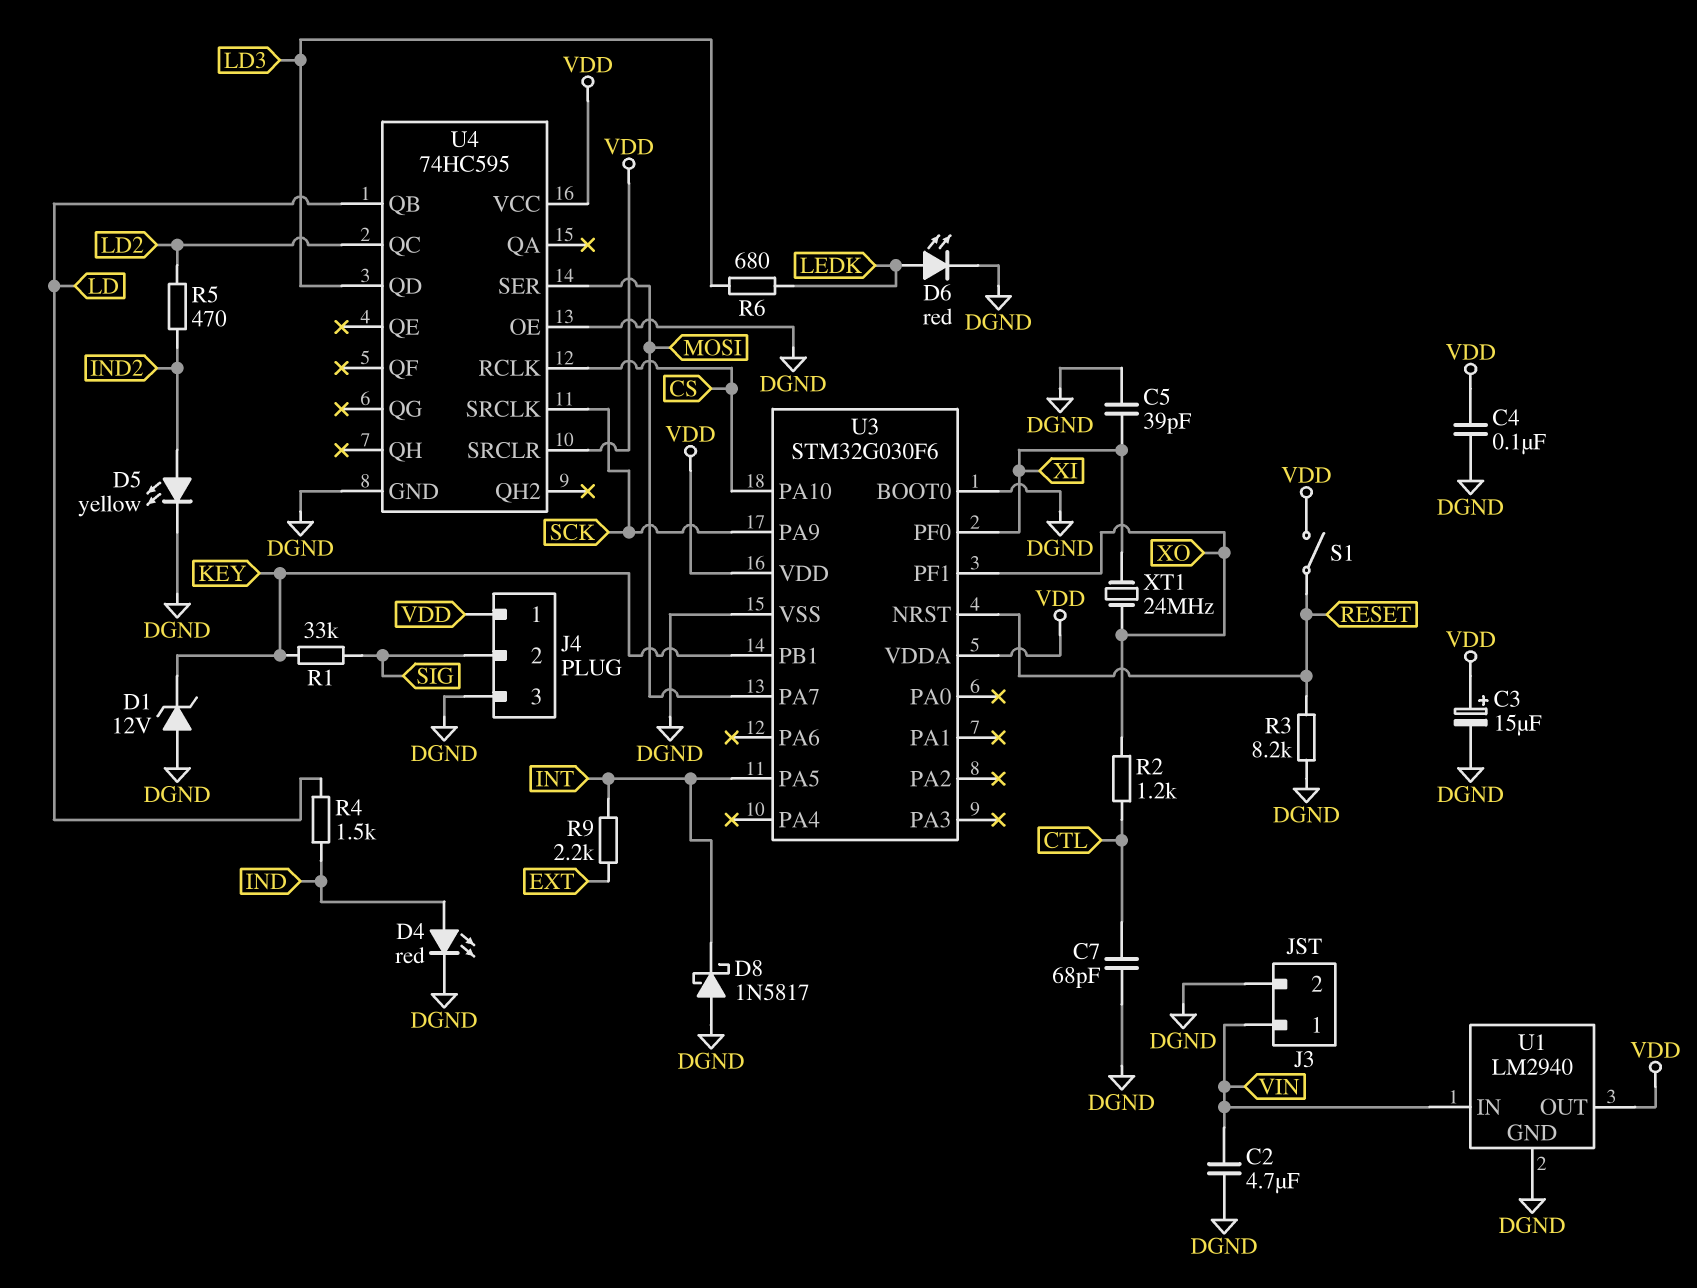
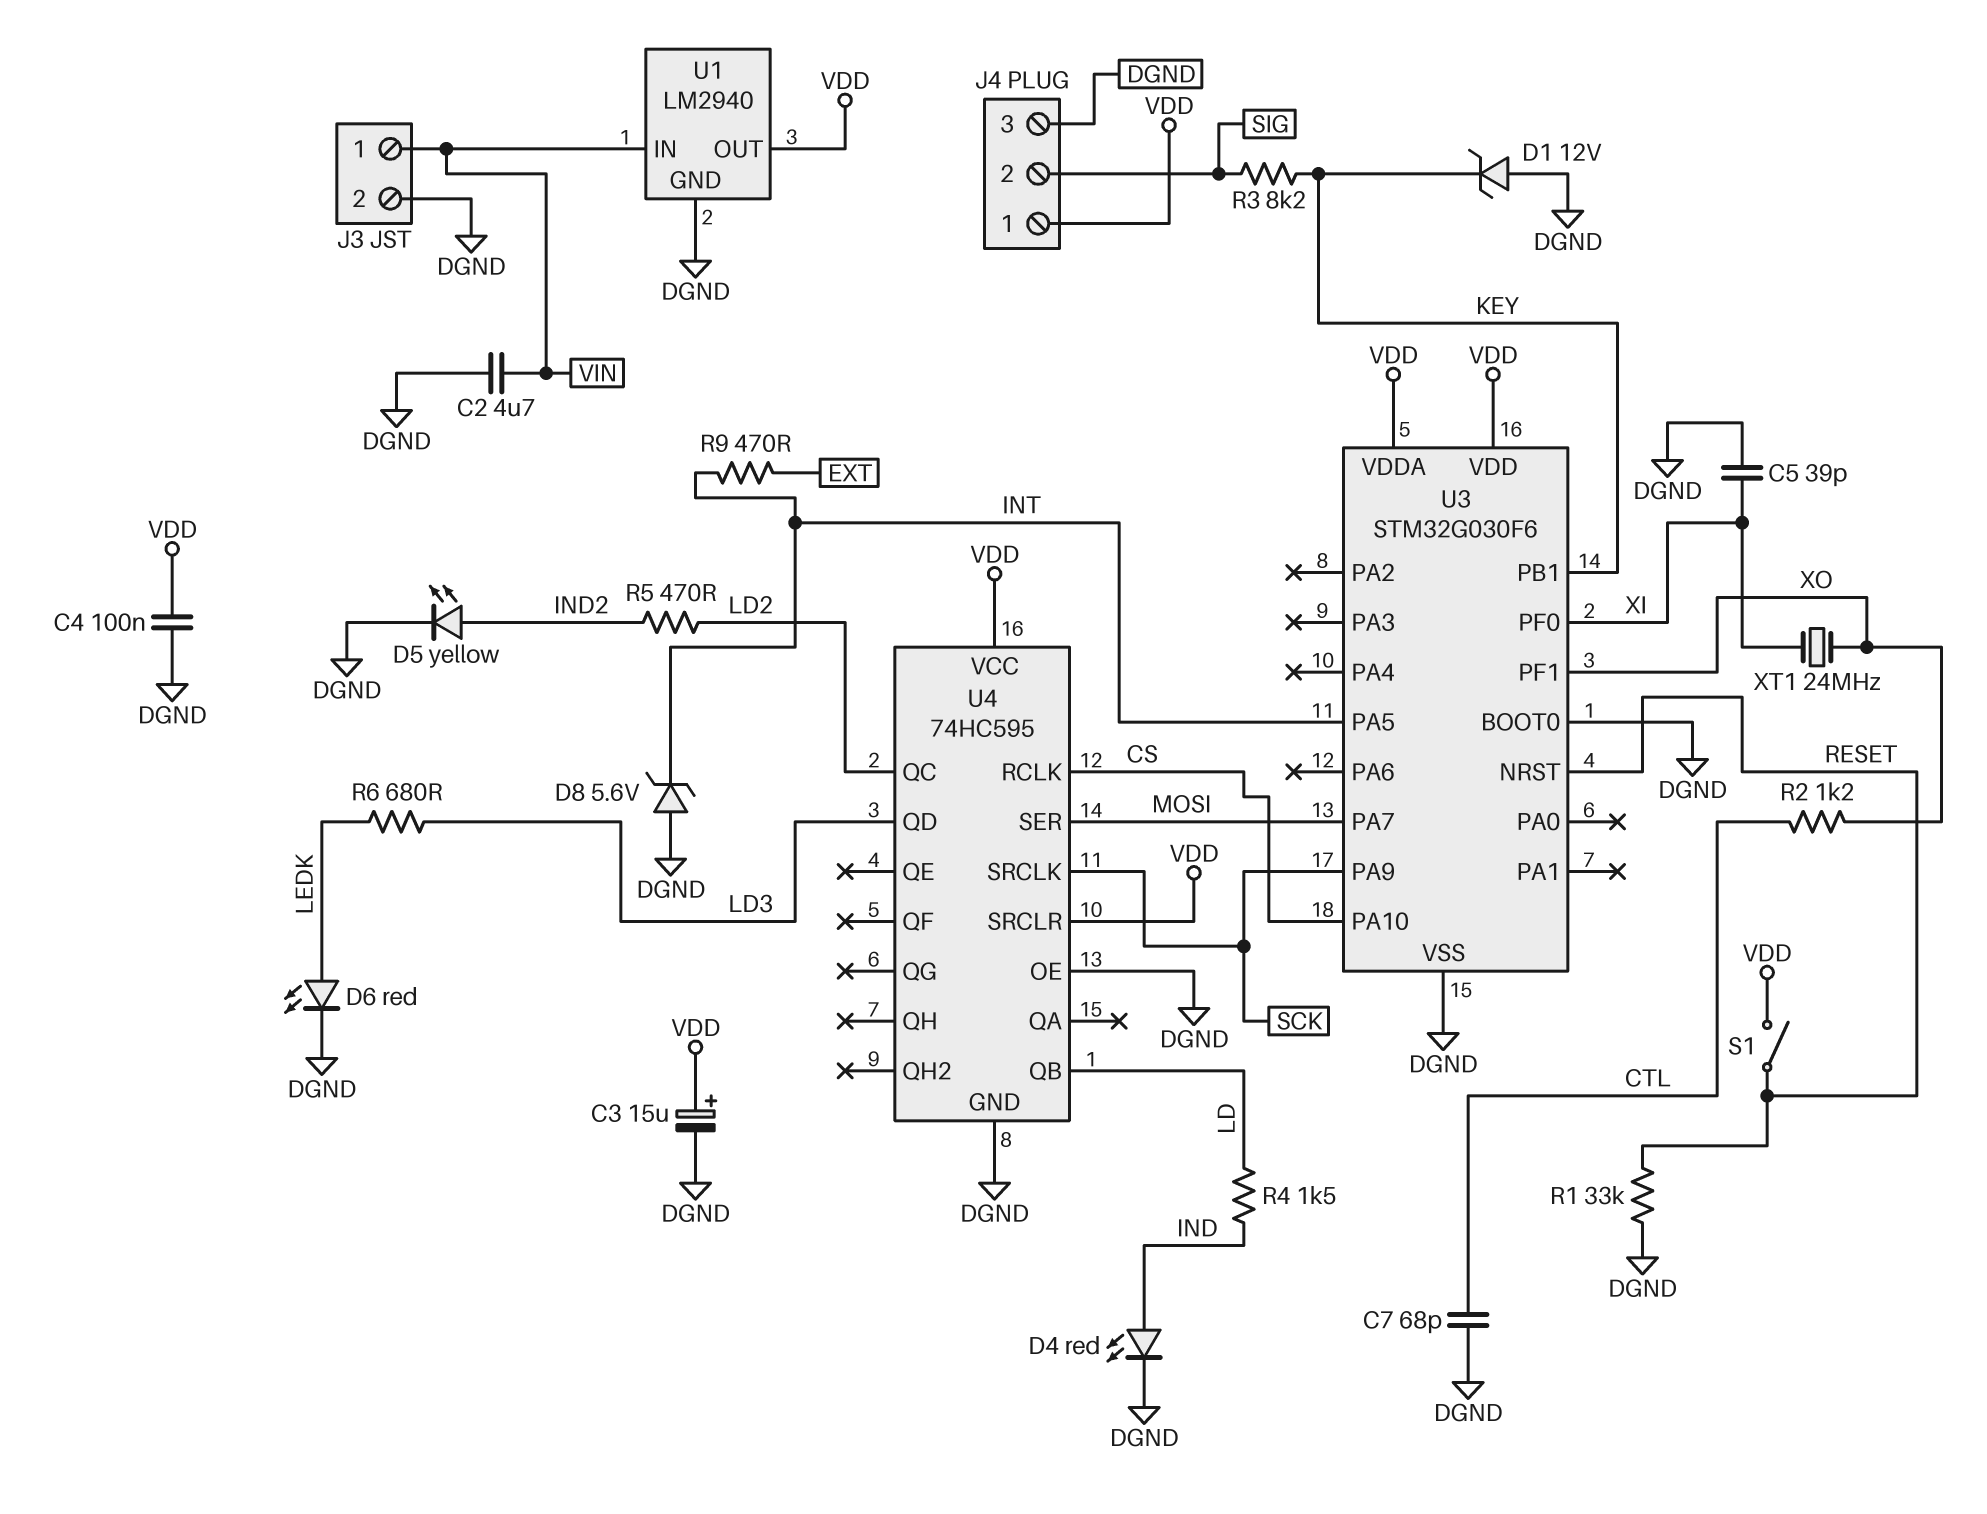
D8: schottky 1N5817 (A DGND, K INT) -> zener 5.6V (A DGND, K INT)
R1: 33k (KEY, SIG) -> 33k (DGND, RESET)
R3: 8.2k (DGND, RESET) -> 8.2k (KEY, SIG)
R9: 2.2k (EXT, INT) -> 470 (EXT, INT)

